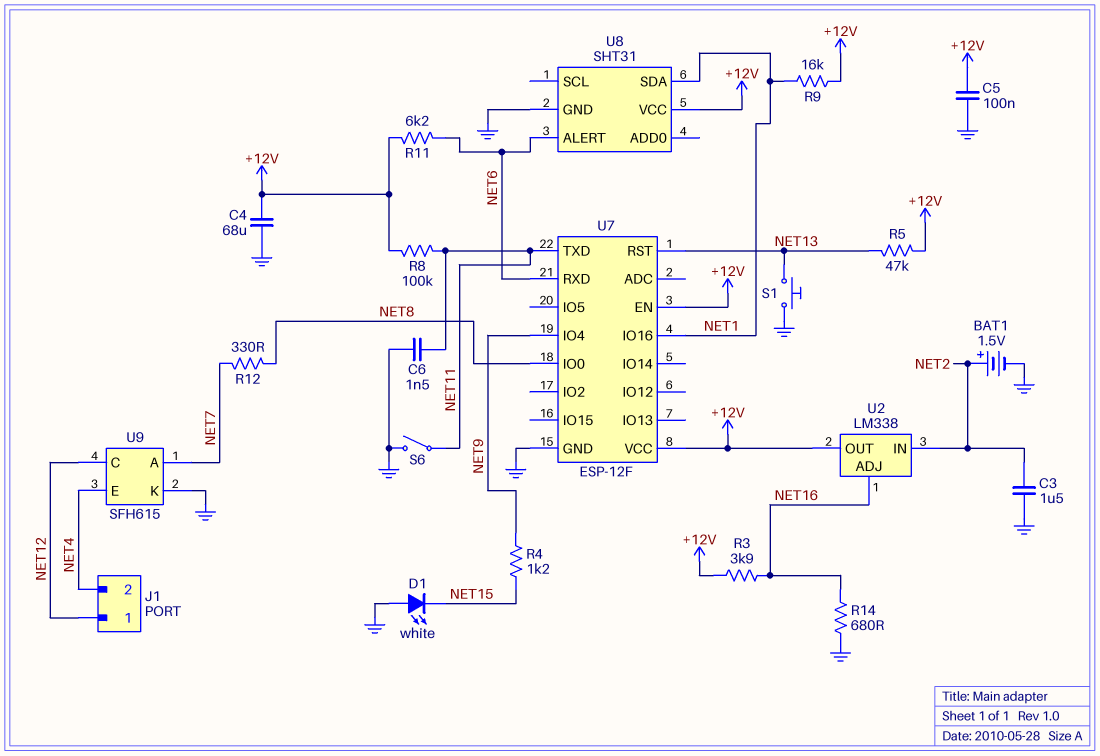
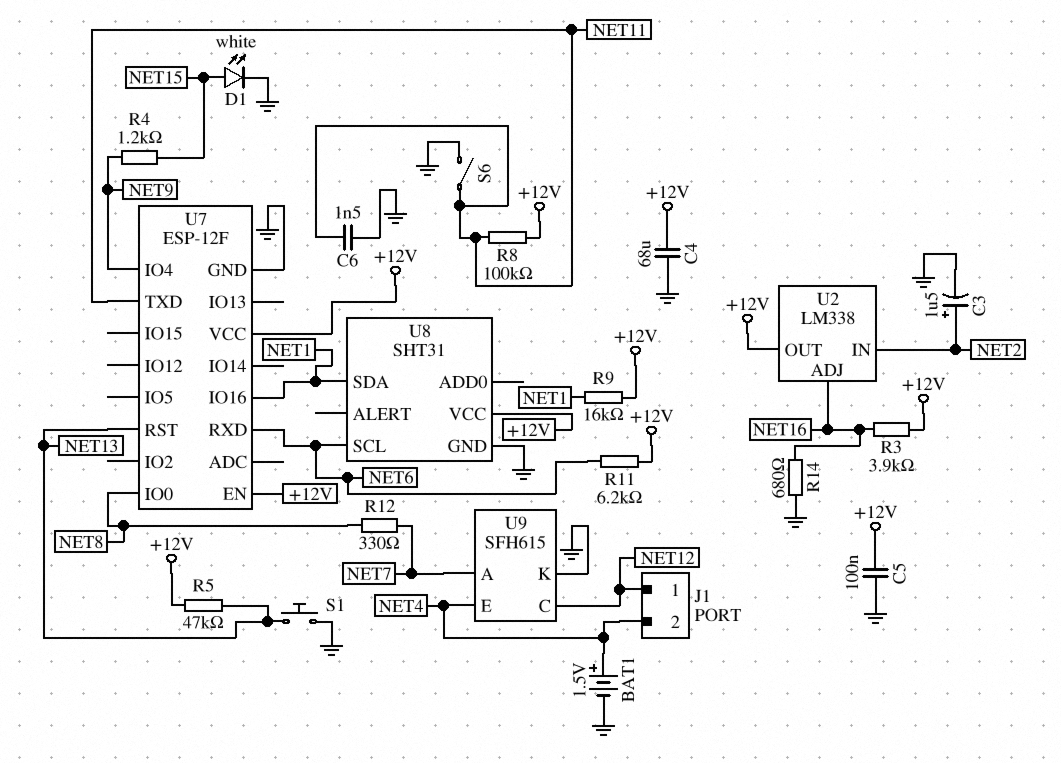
BAT1: 1.5V (plus NET2, minus GND) -> 1.5V (plus NET4, minus GND)
C3: 1.5uF (GND, NET2) -> 1.5uF (plus NET2, minus GND)
D1: LED white (A GND, K NET15) -> LED white (A NET15, K GND)
U8 pin ALERT: NET6 -> none
U8 pin SCL: none -> NET6

